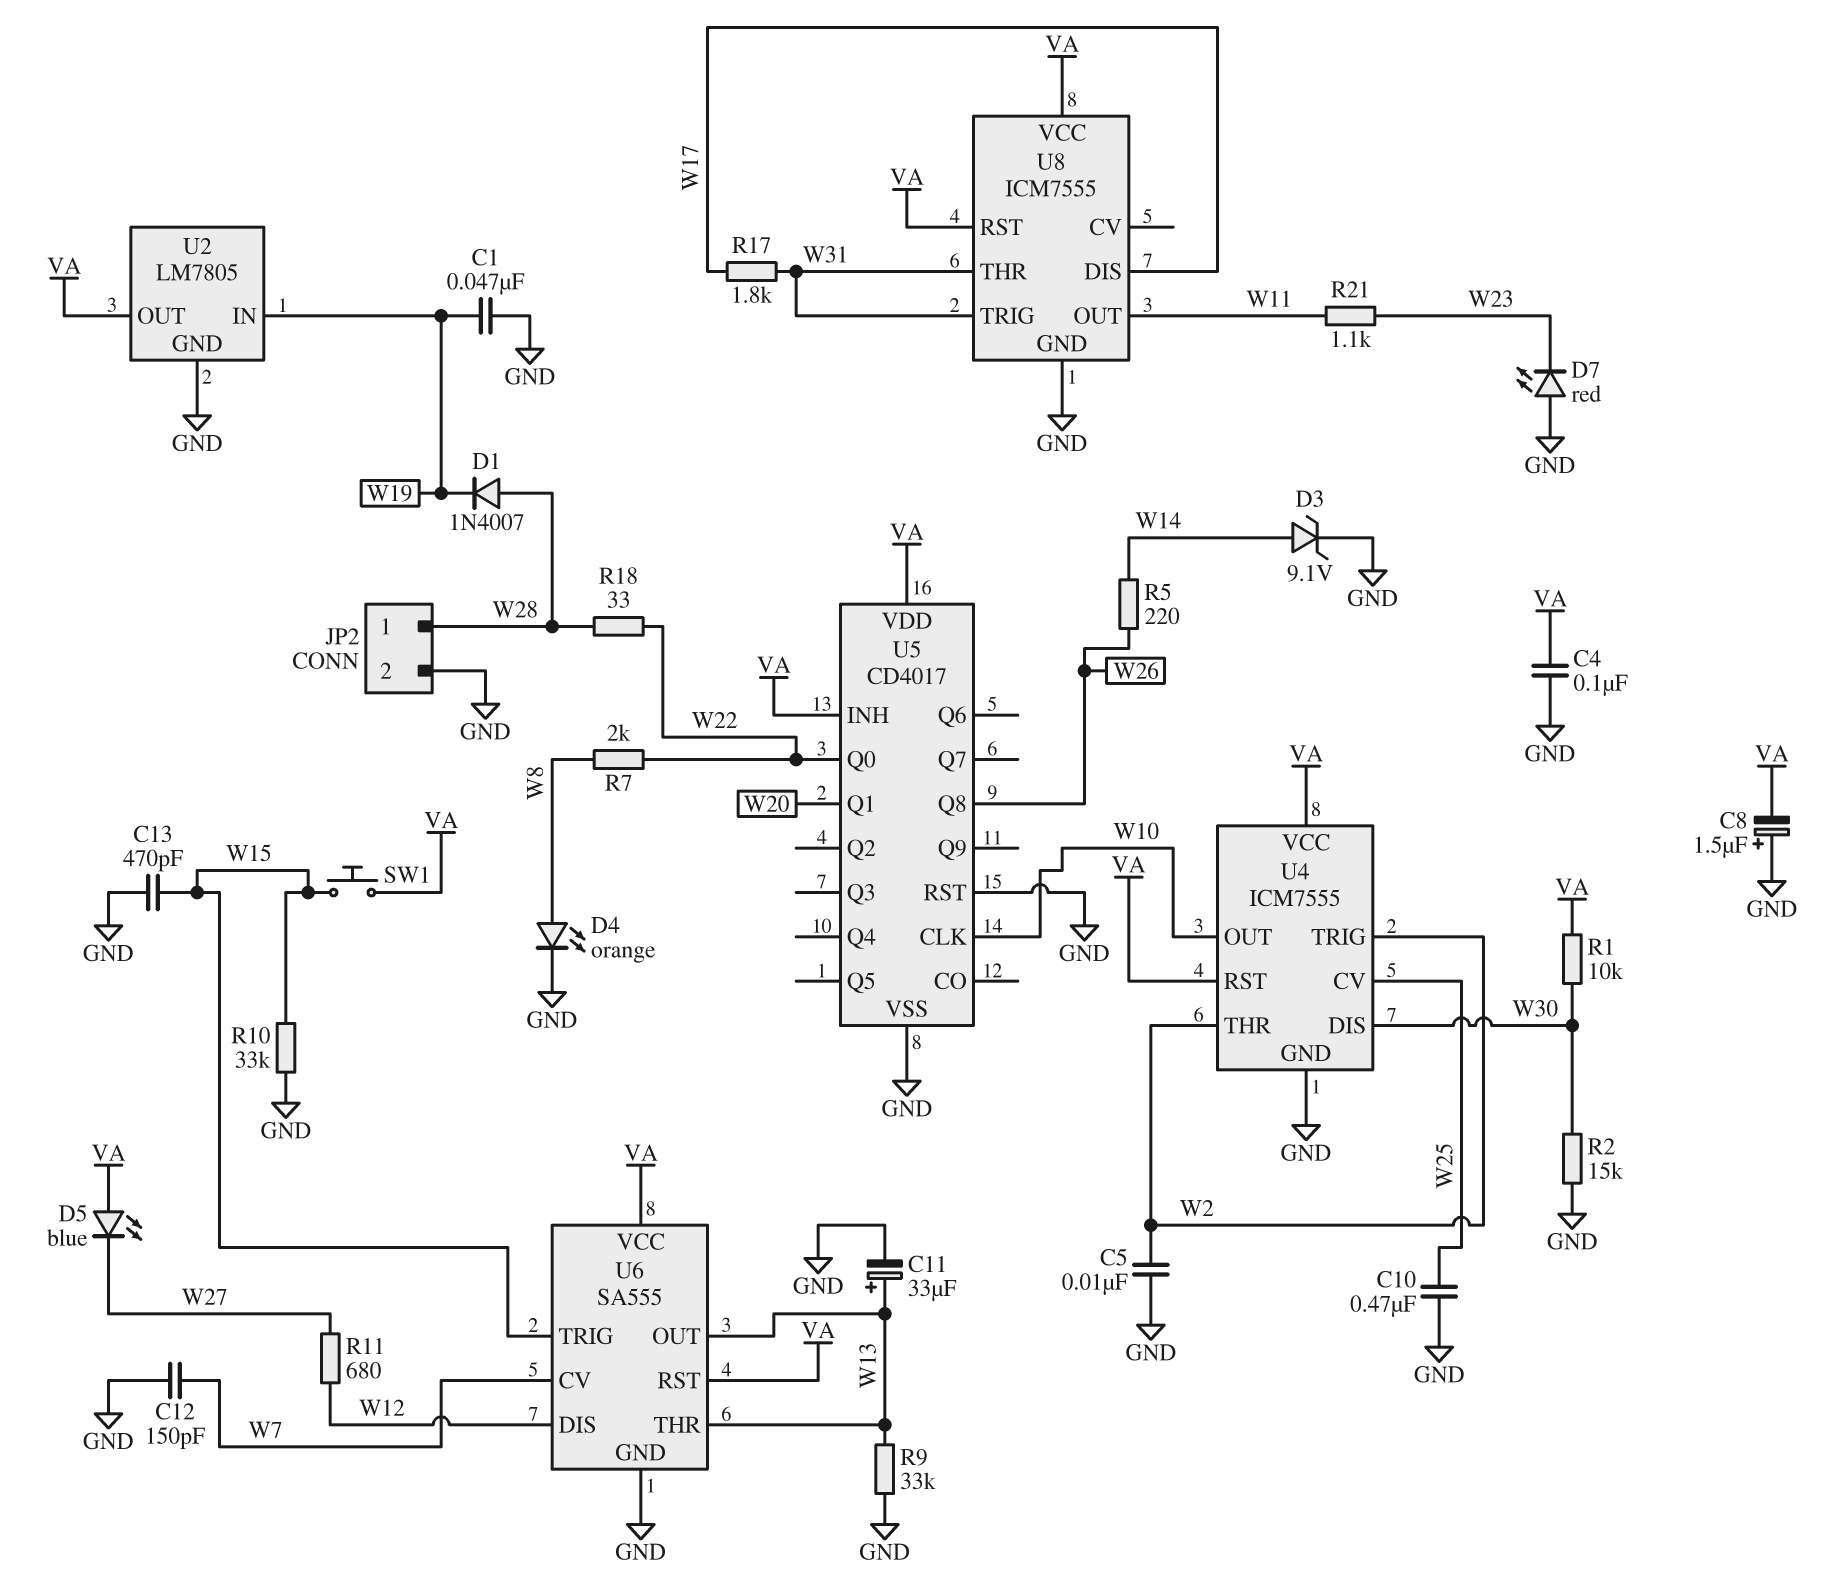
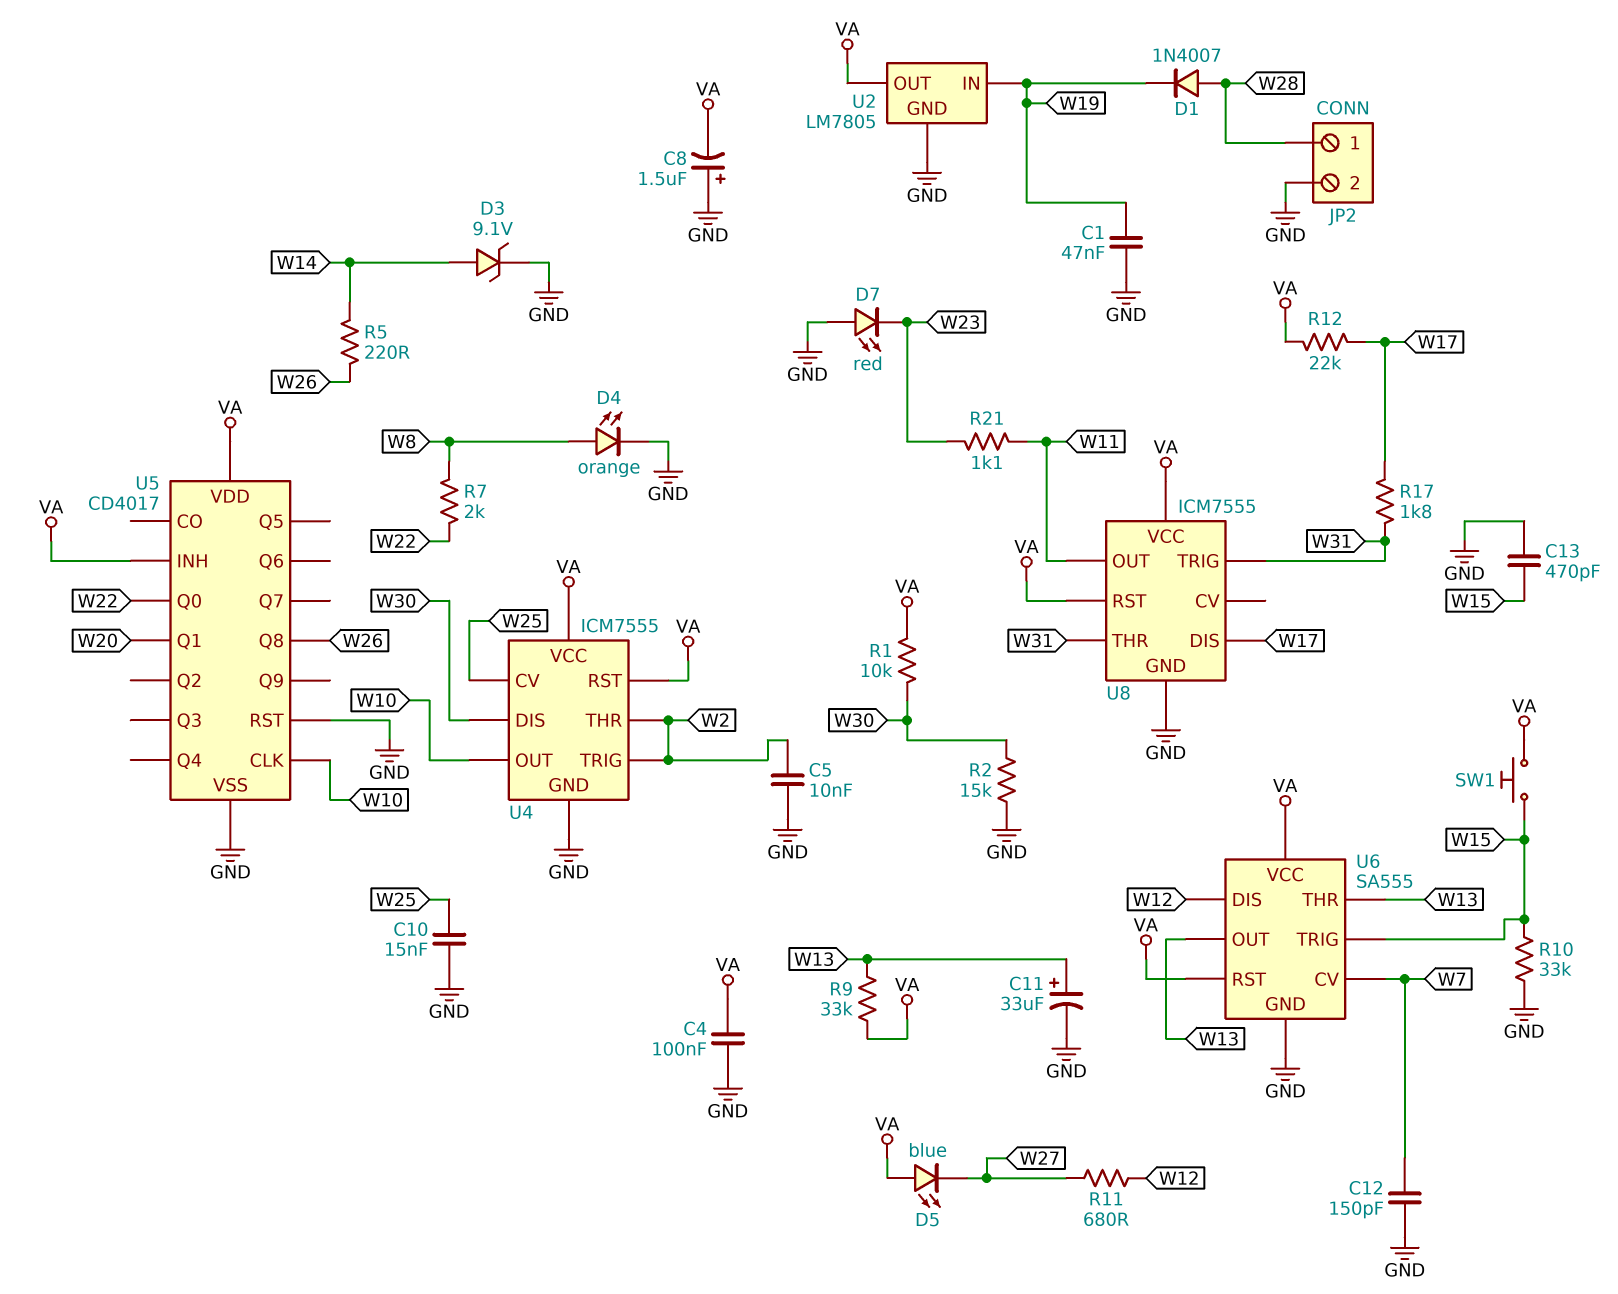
C10: 470nF (GND, W25) -> 15nF (GND, W25)
R9: 33k (GND, W13) -> 33k (VA, W13)
R12: none -> 22k (VA, W17)
R18: 33 (W22, W28) -> none

